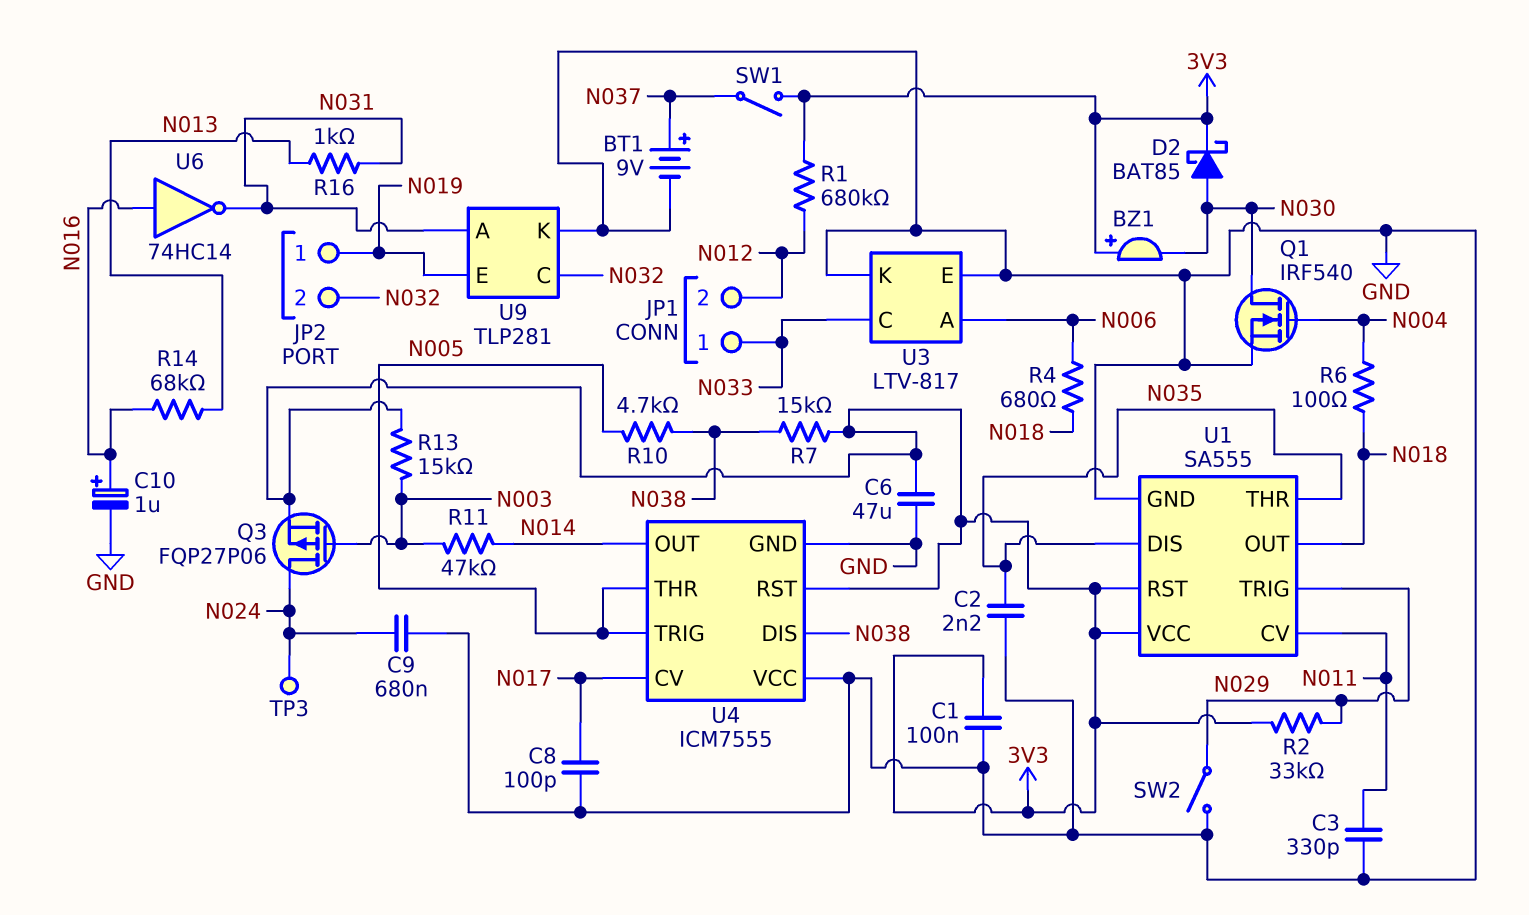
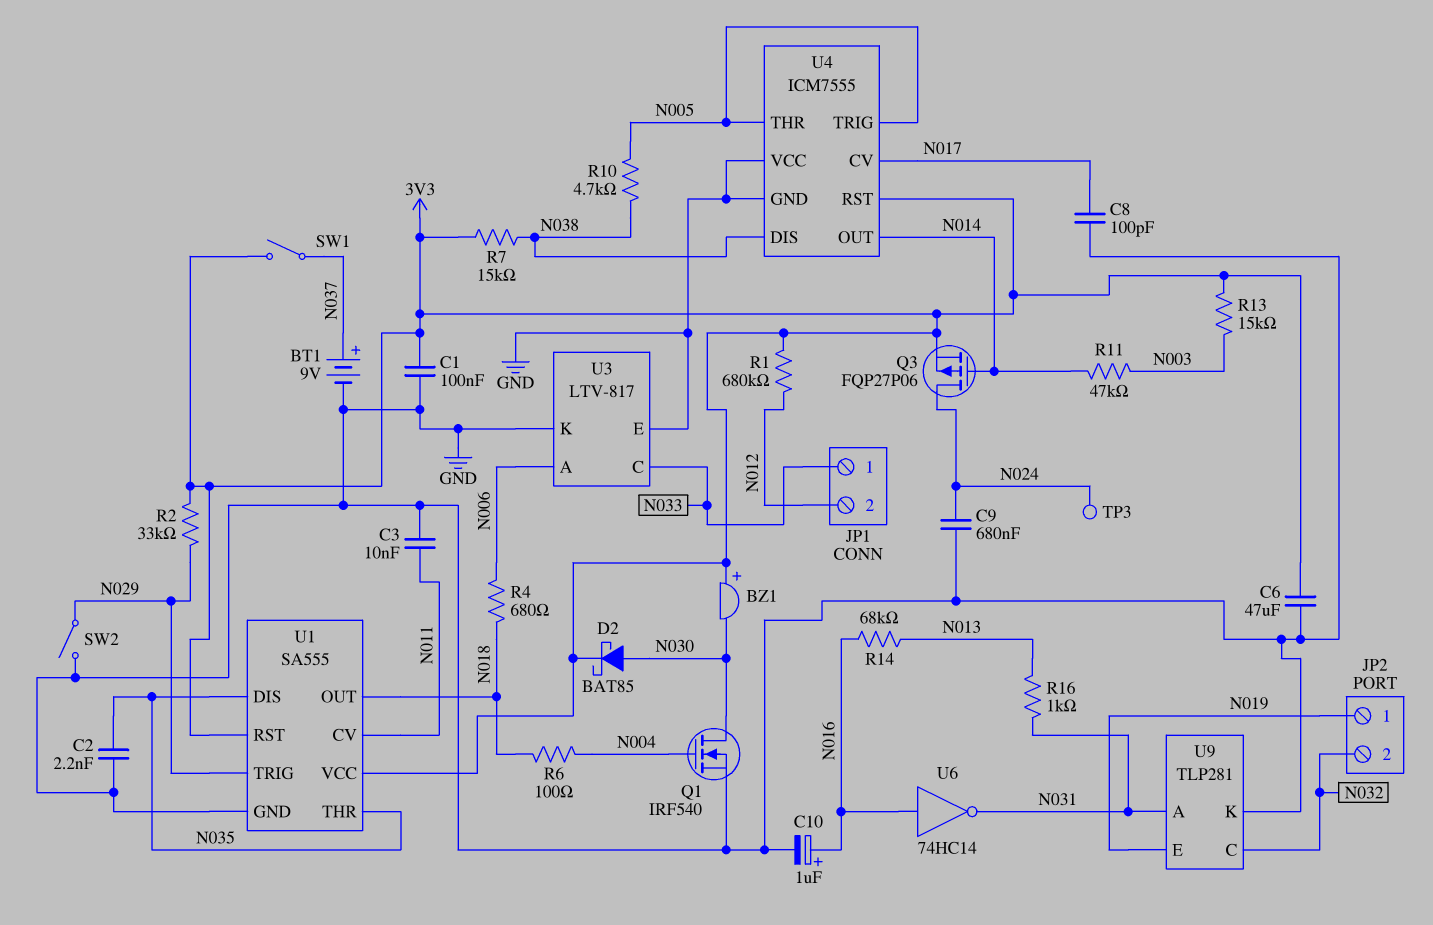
C3: 330pF (GND, N011) -> 10nF (GND, N011)
Q3: PMOS FQP27P06 (G N003, D N024, S 3V3) -> PMOS FQP27P06 (G N014, D N024, S 3V3)

